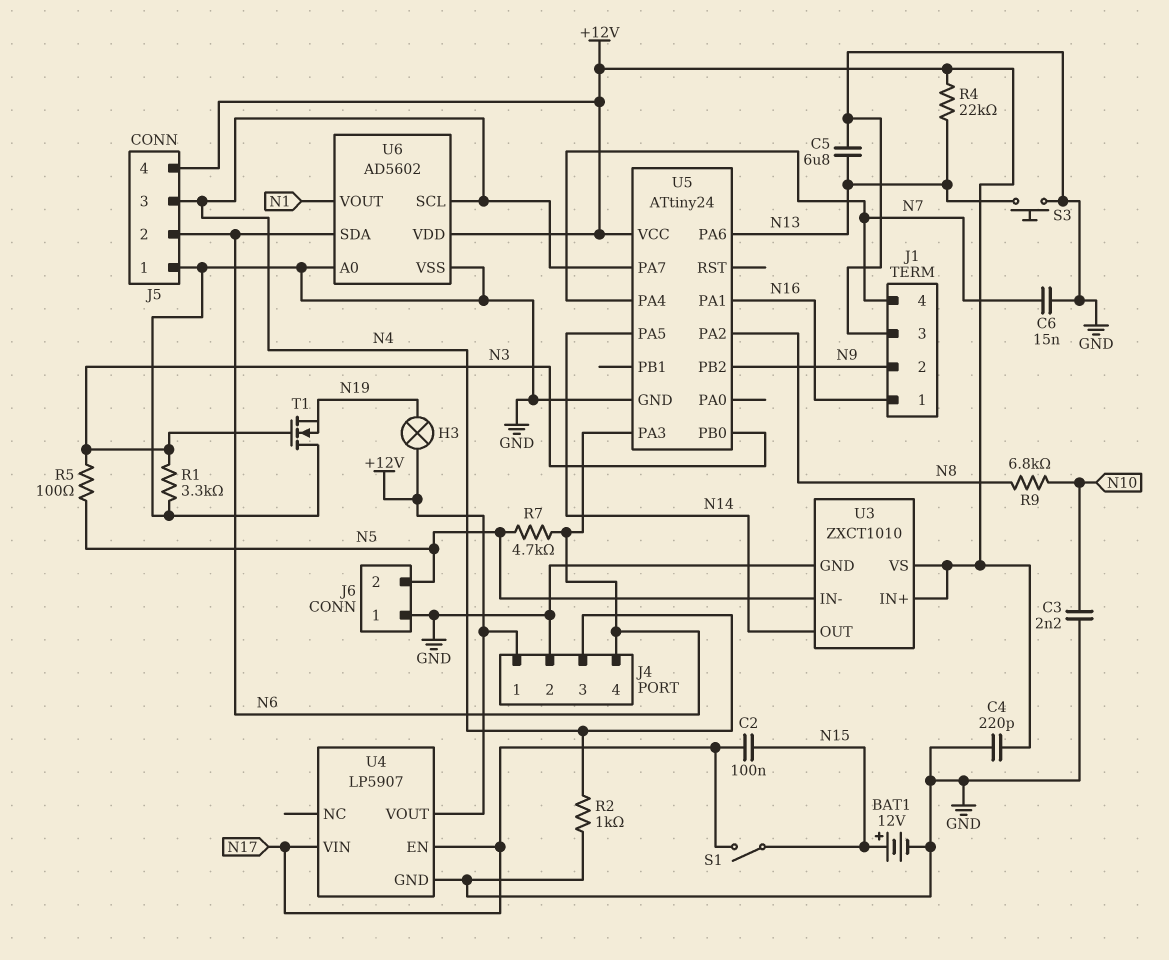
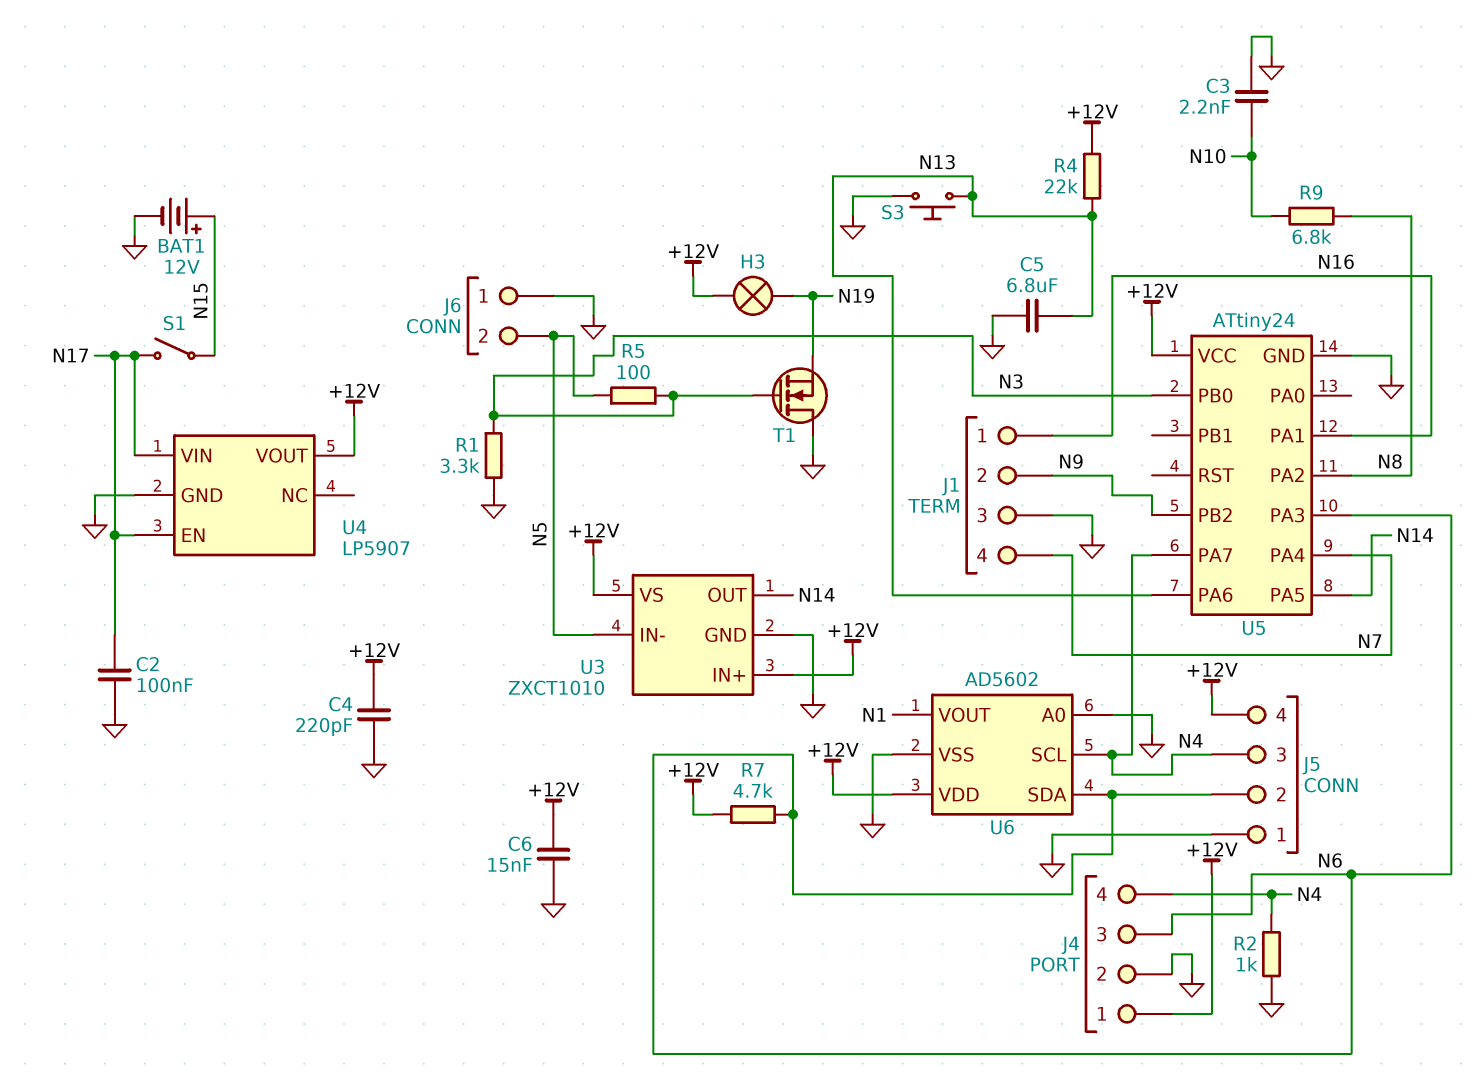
C2: 100nF (N15, N17) -> 100nF (GND, N17)
C6: 15nF (GND, N7) -> 15nF (+12V, GND)
J4 pin 3: N4 -> N6
J4 pin 4: N6 -> N4
R7: 4.7k (N5, N6) -> 4.7k (+12V, N6)

